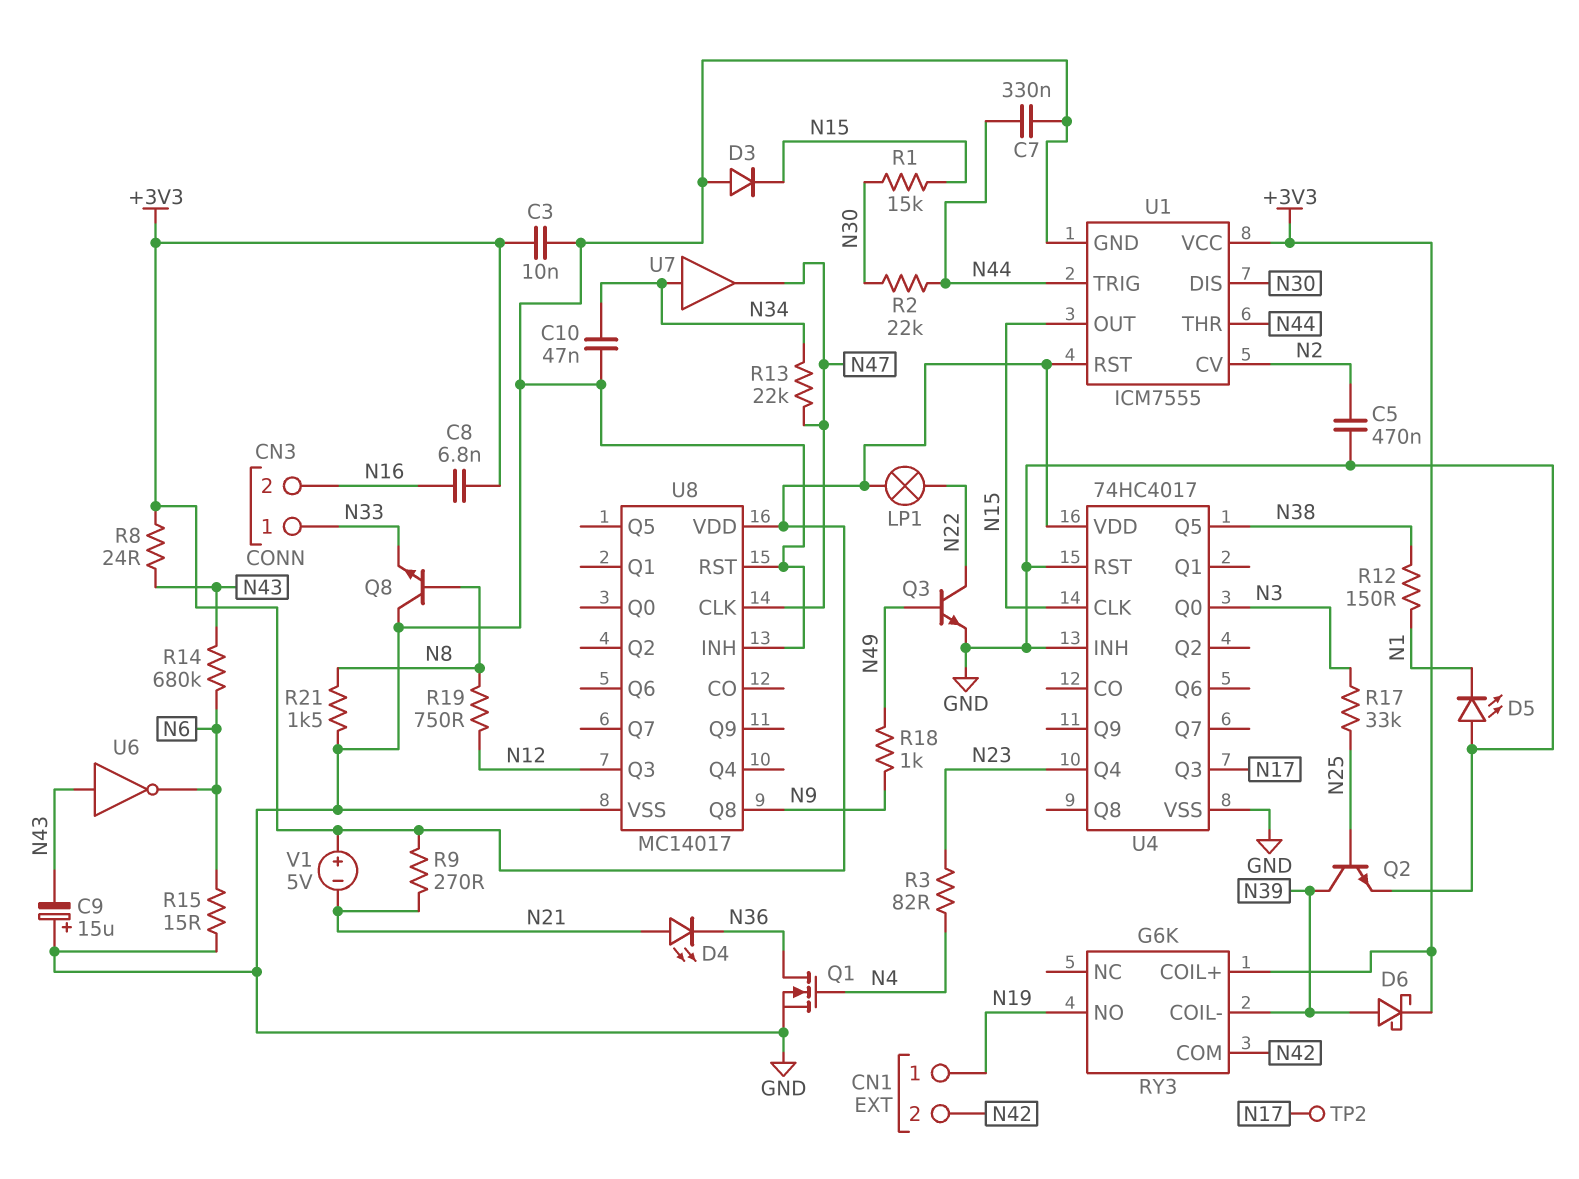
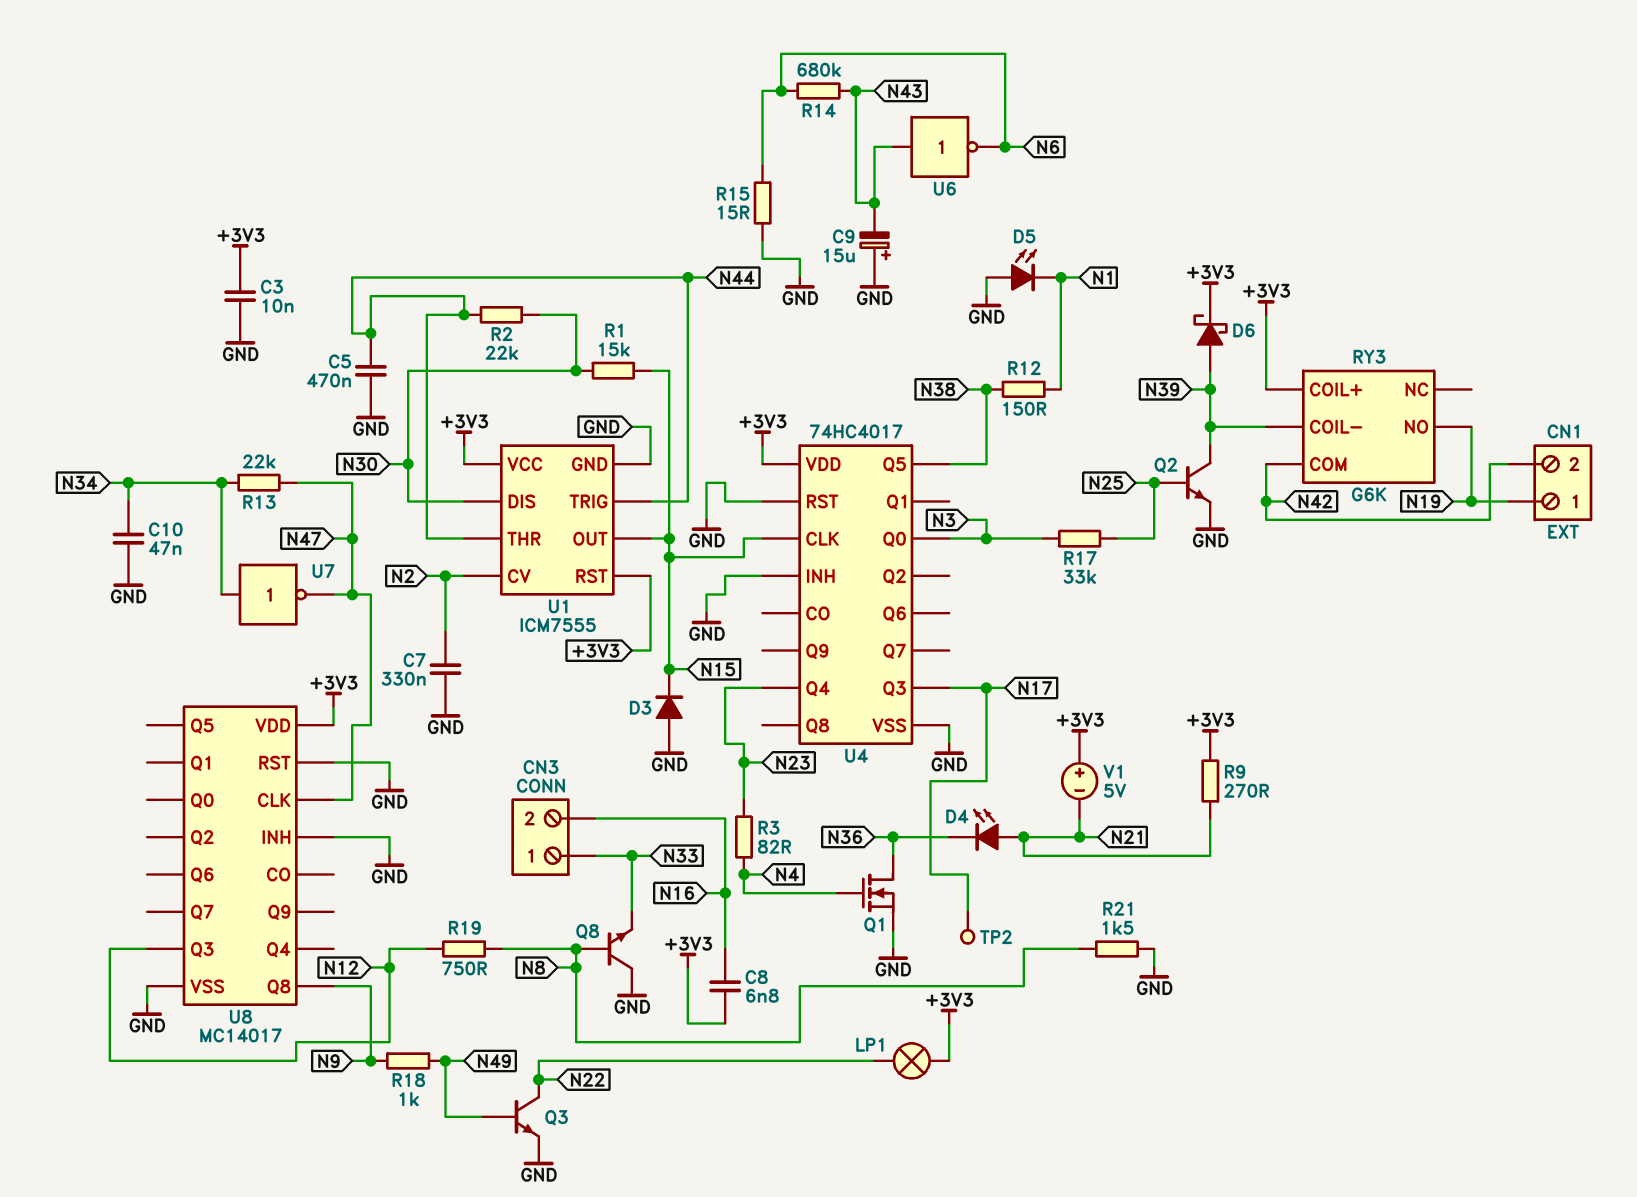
C5: 470nF (GND, N2) -> 470nF (GND, N44)
C7: 330nF (GND, N44) -> 330nF (GND, N2)
R8: 24 (+3V3, N43) -> none
U7: buffer (in N34, out N47) -> NOT (in N34, out N47)

